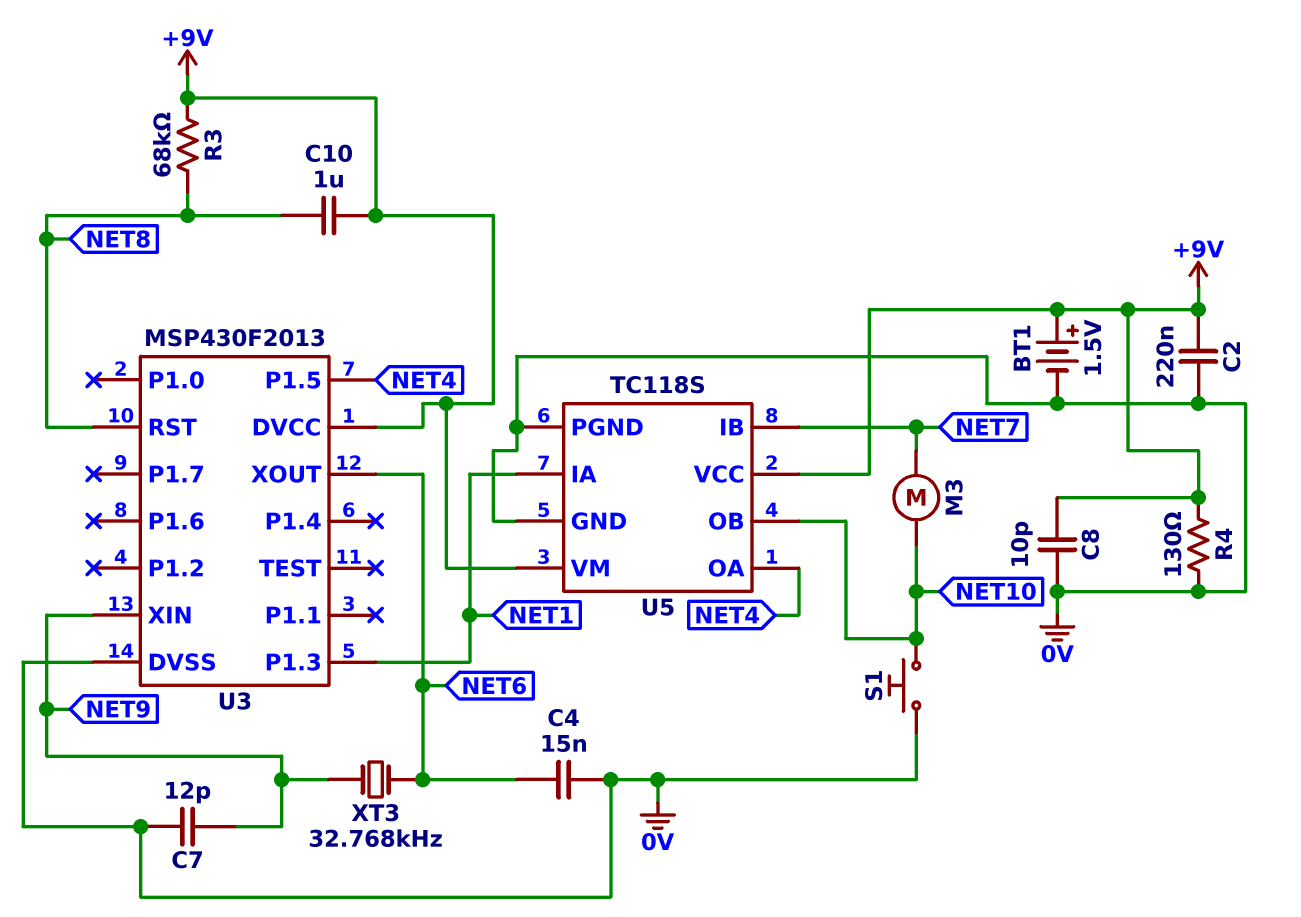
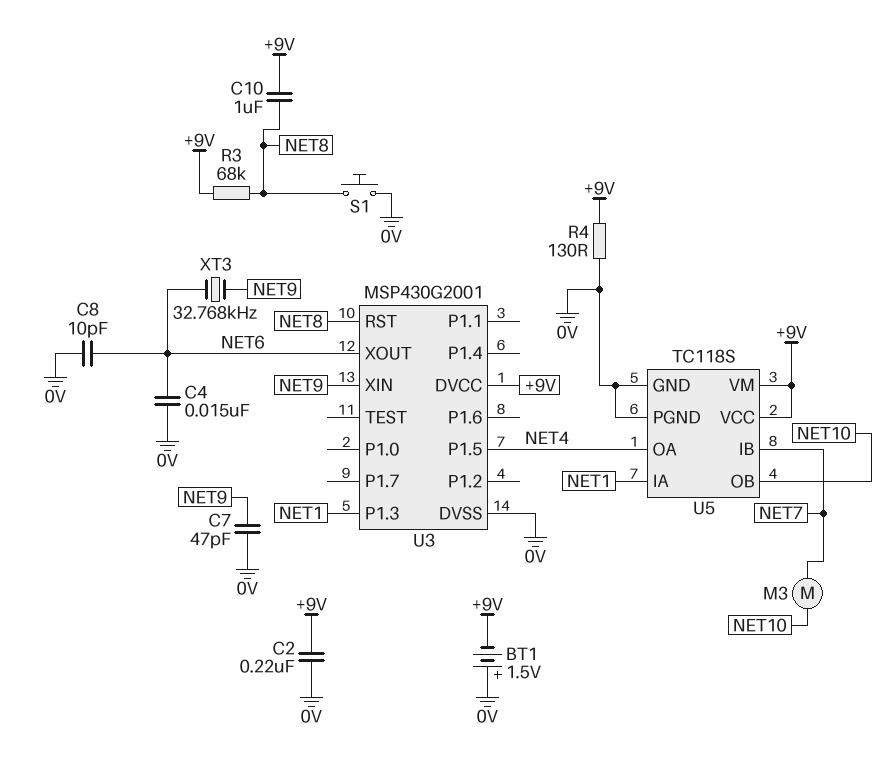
BT1: 1.5V (plus +9V, minus 0V) -> 1.5V (plus 0V, minus +9V)
C7: 12pF (0V, NET9) -> 47pF (0V, NET9)
C8: 10pF (+9V, 0V) -> 10pF (0V, NET6)
S1: button (0V, NET10) -> button (0V, NET8)
U3: MSP430F2013 -> MSP430G2001

